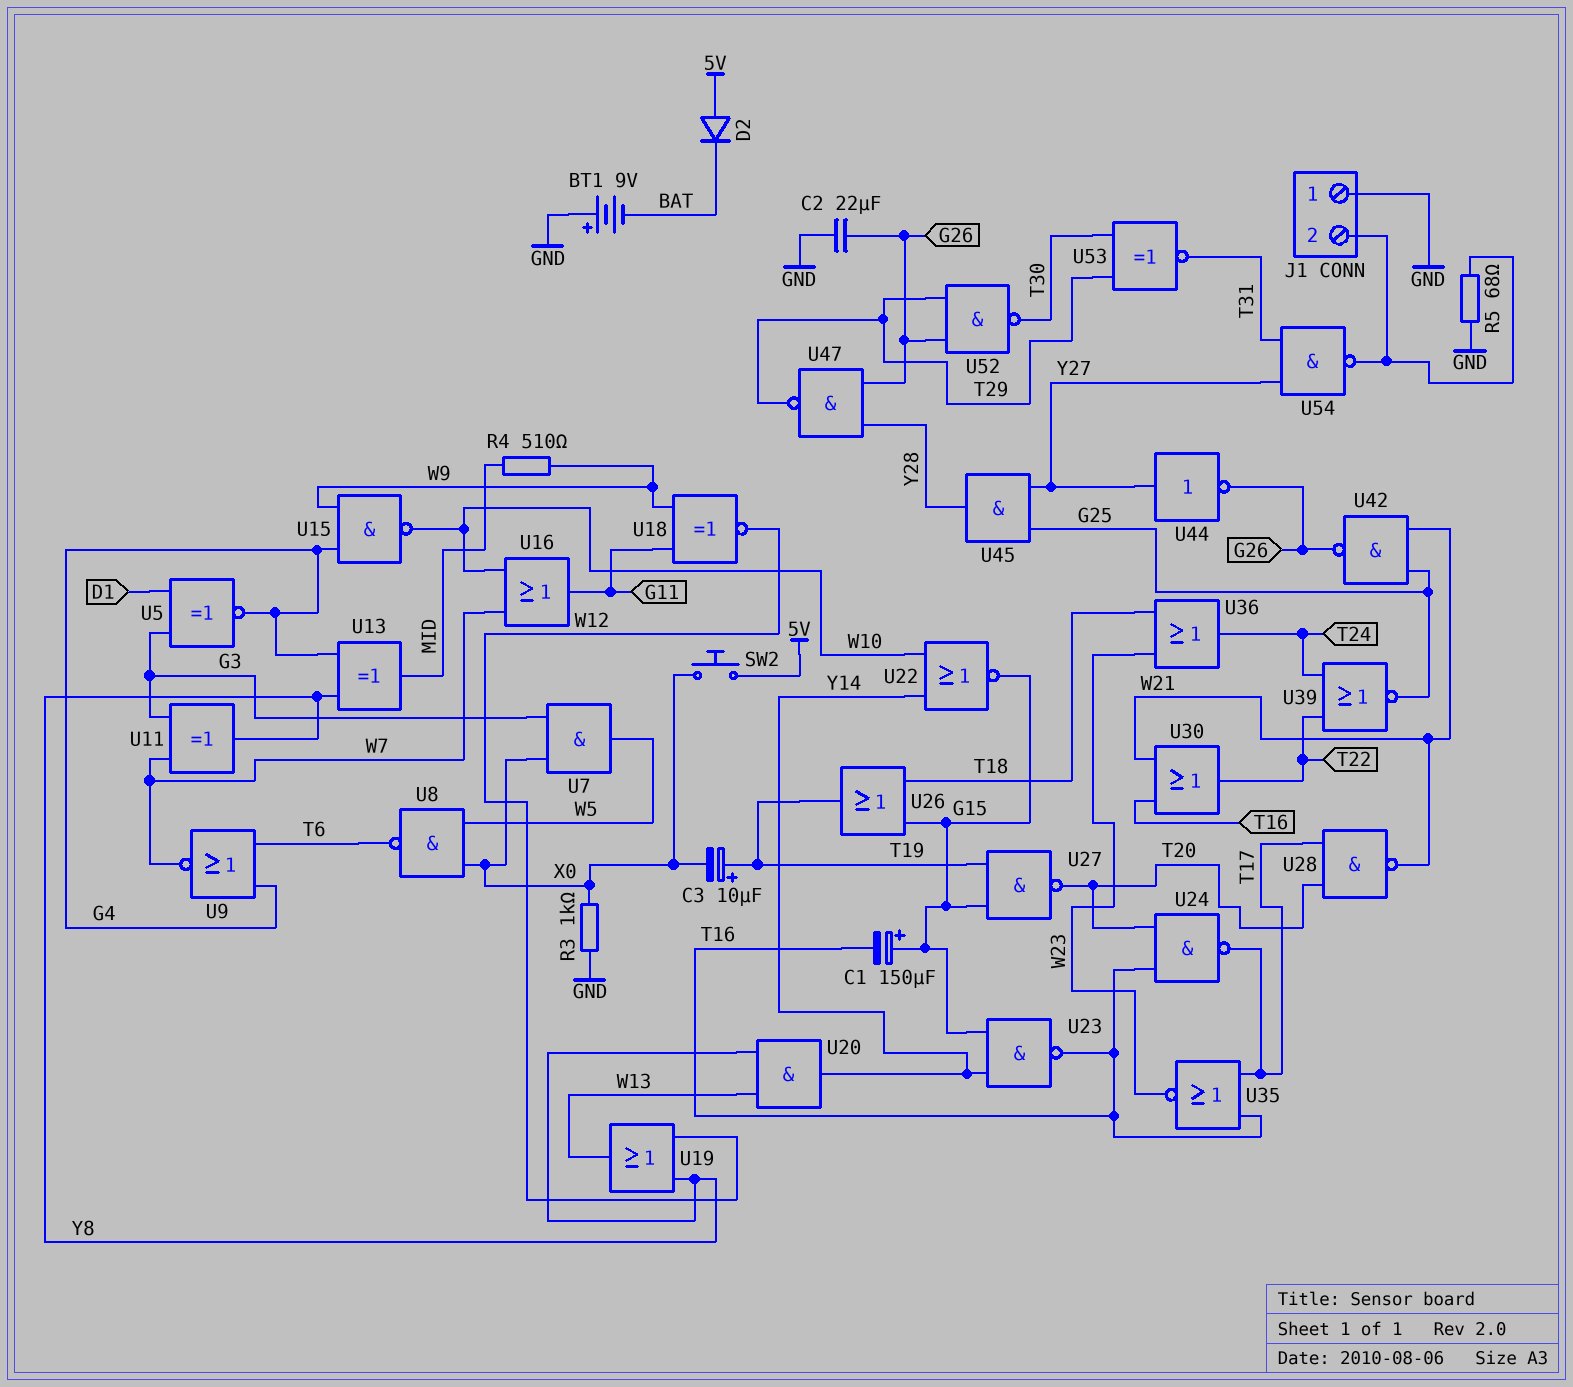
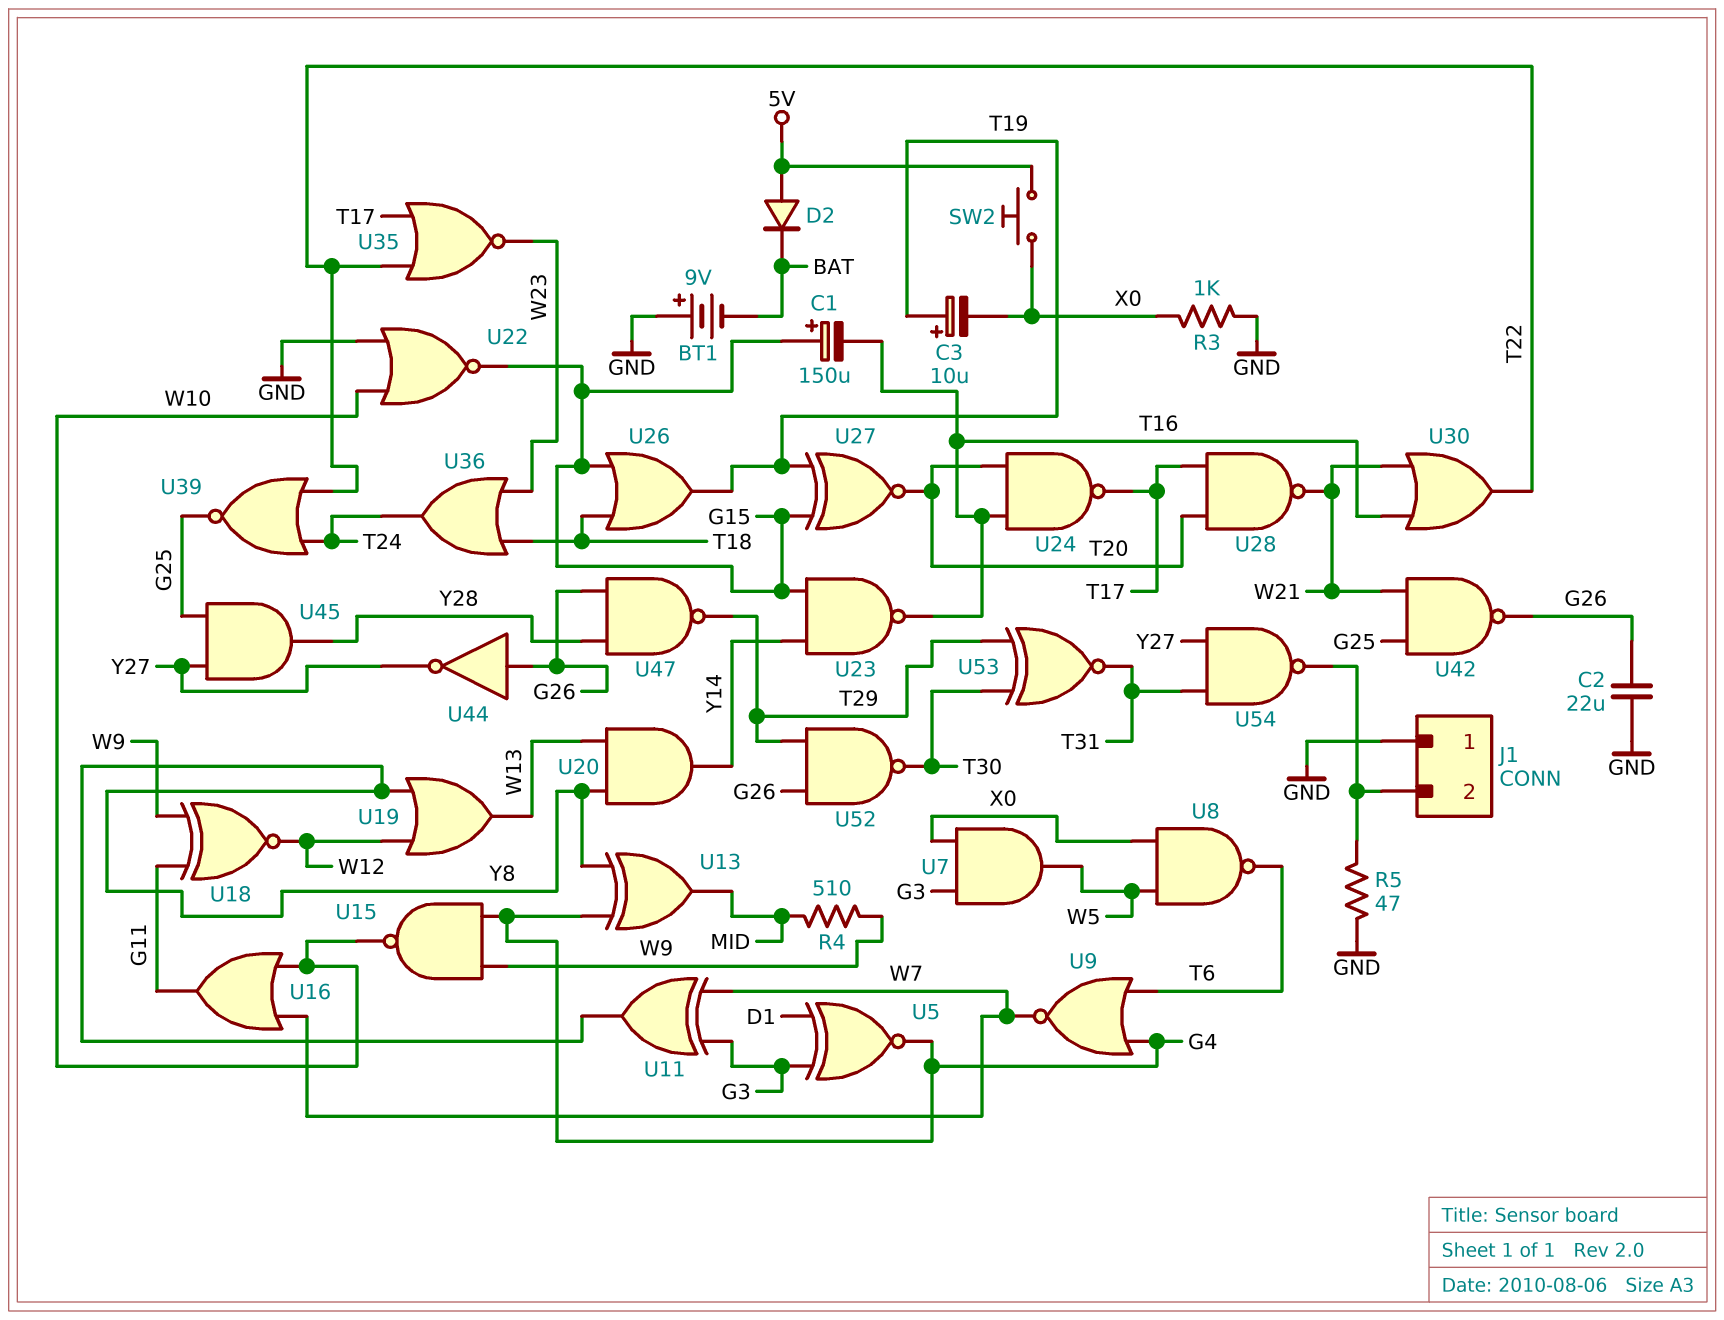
R5: 68 (GND, J1/2) -> 47 (GND, J1/2)
U22: NOR (in W10, in Y14, out G15) -> NOR (in GND, in W10, out G15)
U27: NAND (in G15, in T19, out T20) -> XNOR (in G15, in T19, out T20)
U35: NOR (in T16, in T17, out W23) -> NOR (in T17, in T22, out W23)
U44: NOT (in Y27, out G26) -> NOT (in G26, out Y27)

